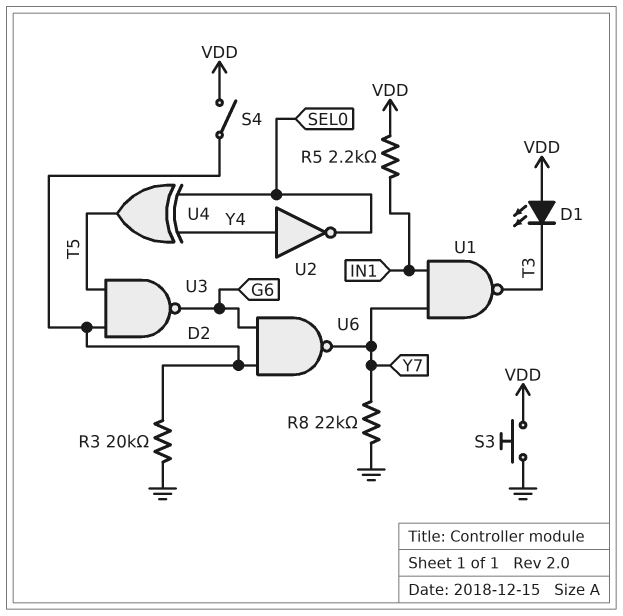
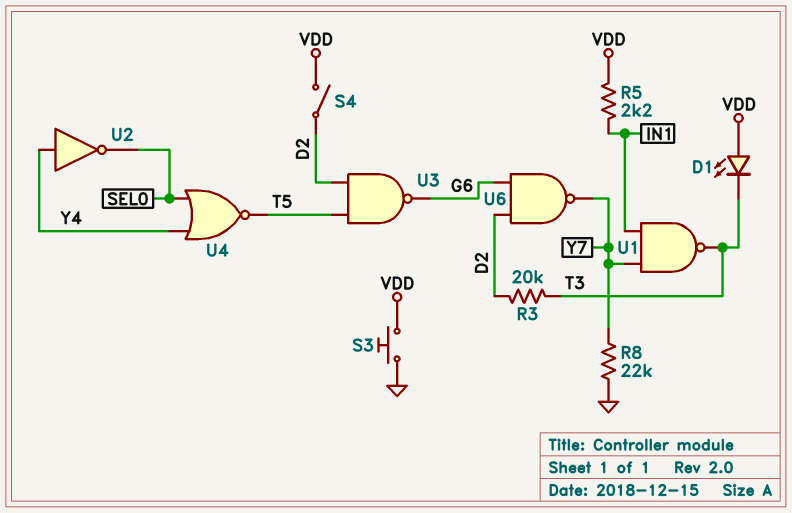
R3: 20k (D2, GND) -> 20k (D2, T3)
U4: XOR (in SEL0, in Y4, out T5) -> NOR (in SEL0, in Y4, out T5)

